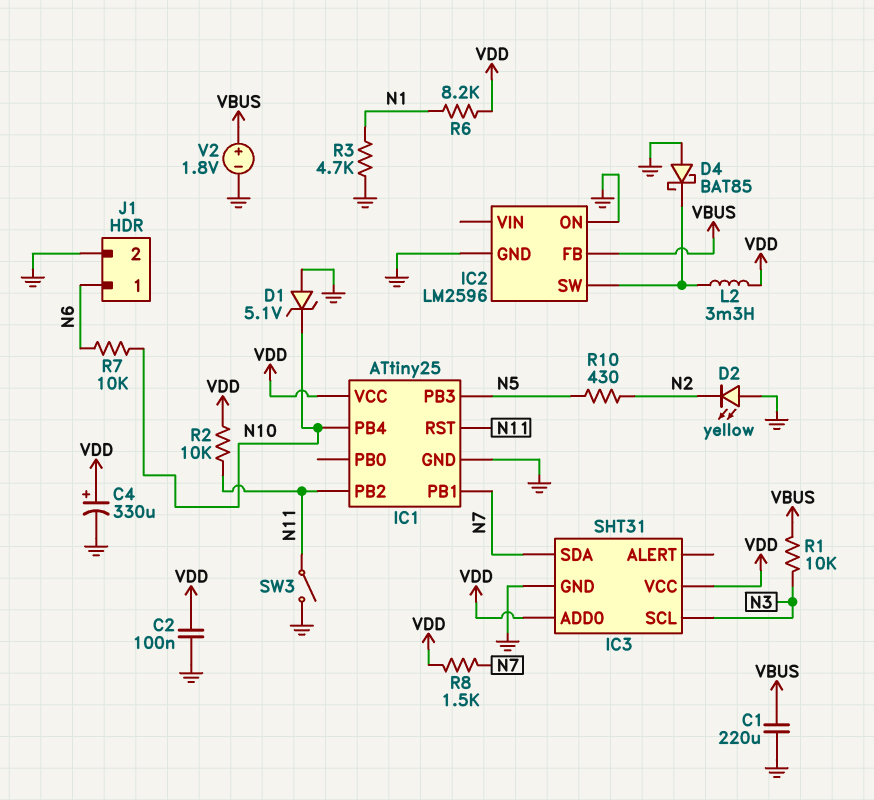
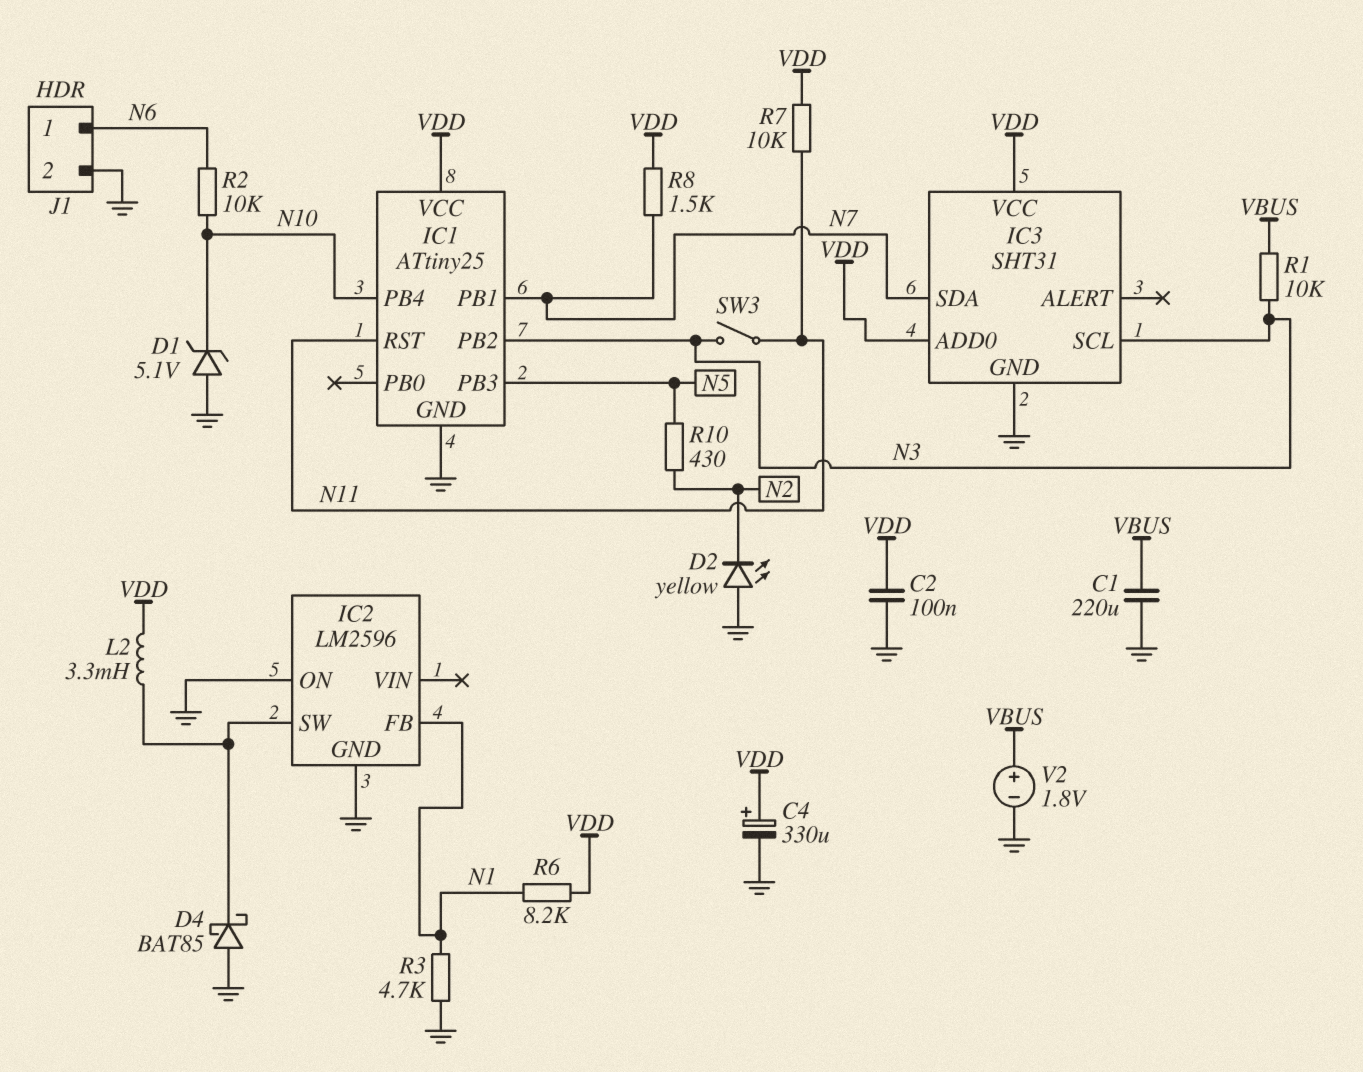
IC1 pin PB2: N11 -> N3
IC2 pin FB: VBUS -> N1
R2: 10k (N11, VDD) -> 10k (N6, N10)
R7: 10k (N6, N10) -> 10k (N11, VDD)
SW3: switch (GND, N11) -> switch (N3, N11)

